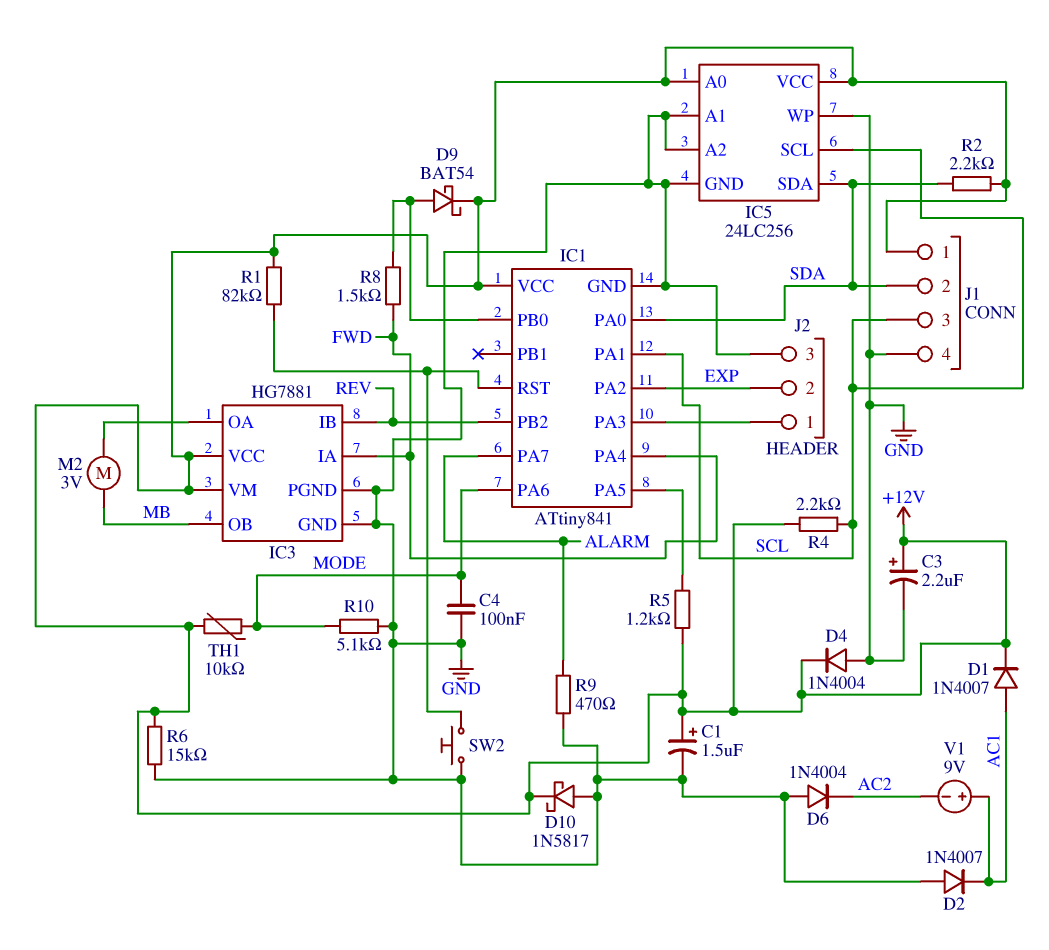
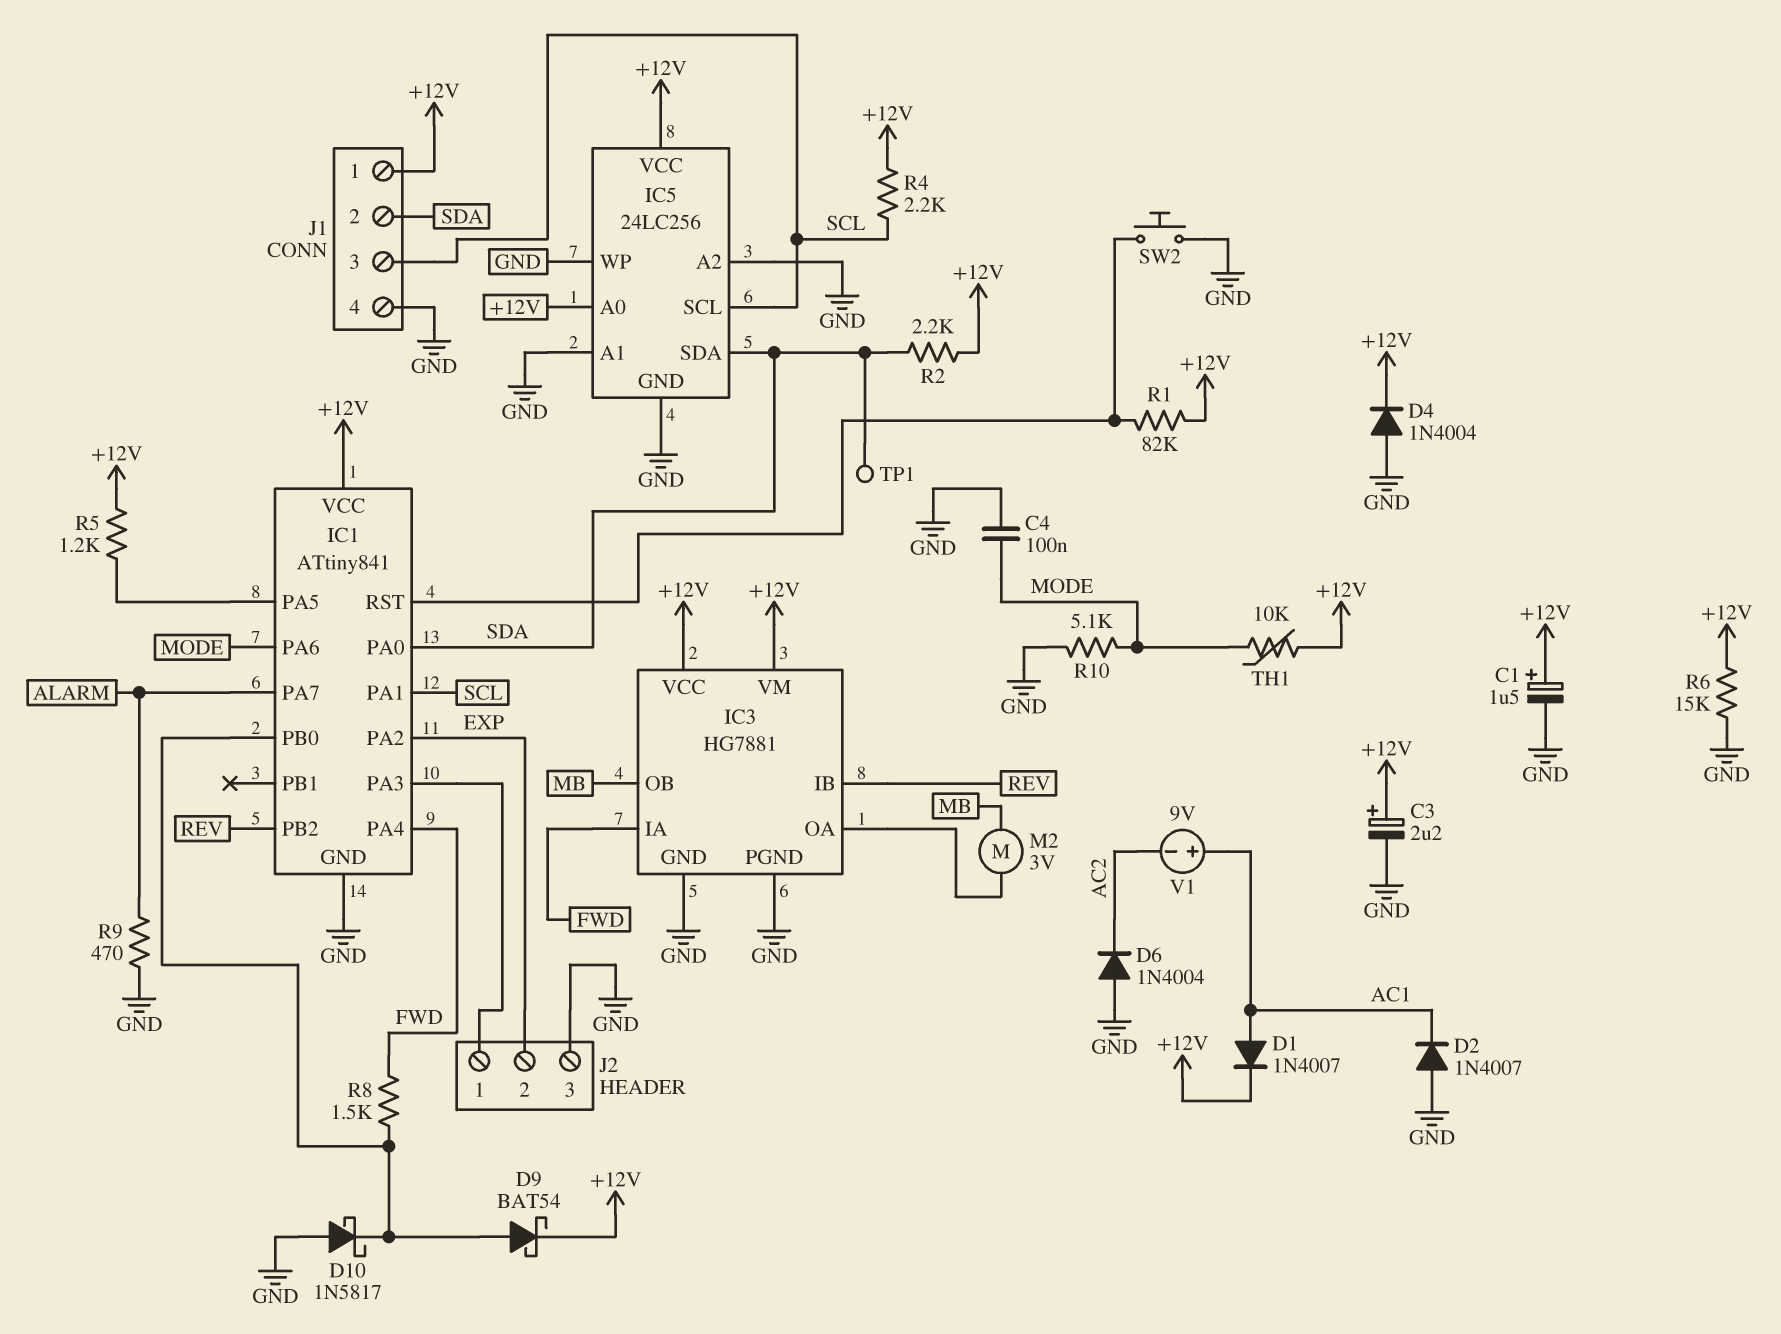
D10: schottky 1N5817 (A GND, K +12V) -> schottky 1N5817 (A GND, K IC1/PB0)
TP1: none -> test point (SDA)

